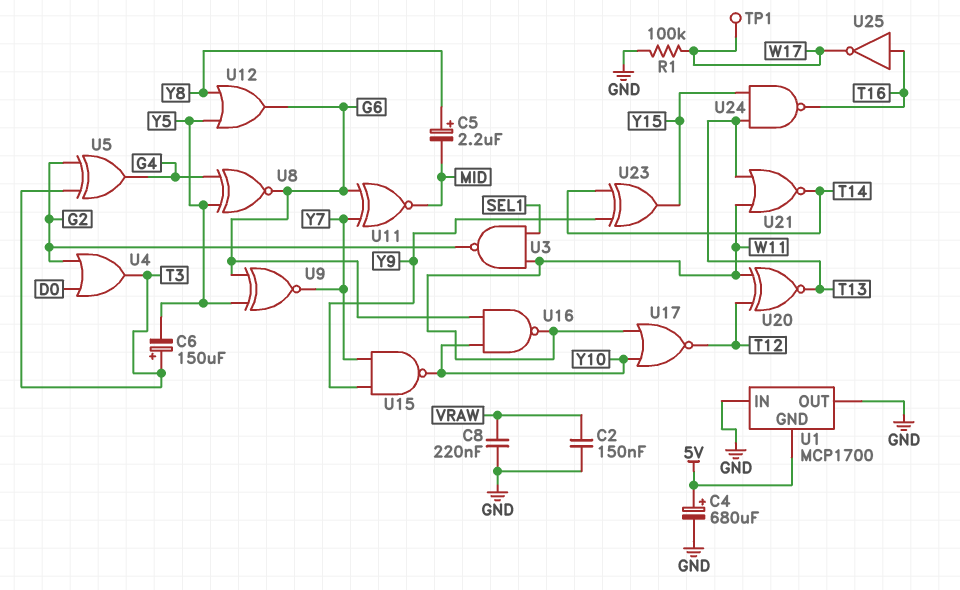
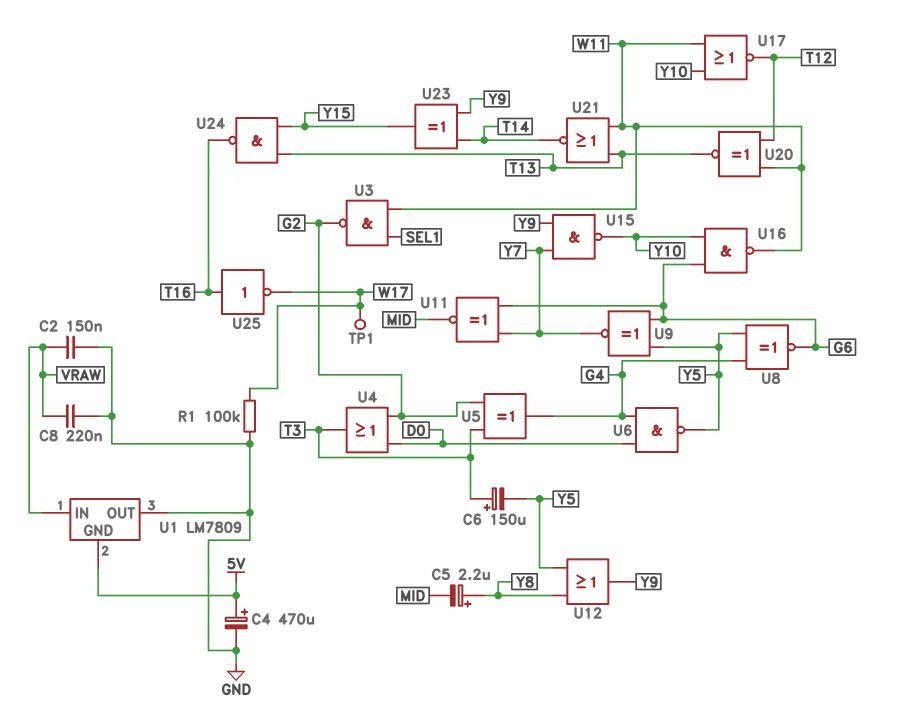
C4: 680uF (plus 5V, minus GND) -> 470uF (plus 5V, minus GND)
U1: MCP1700 -> LM7809
U1 pin IN: GND -> VRAW
U6: none -> NAND (in D0, in G4, out Y5)
U12: OR (in Y5, in Y8, out G6) -> OR (in Y5, in Y8, out Y9)

